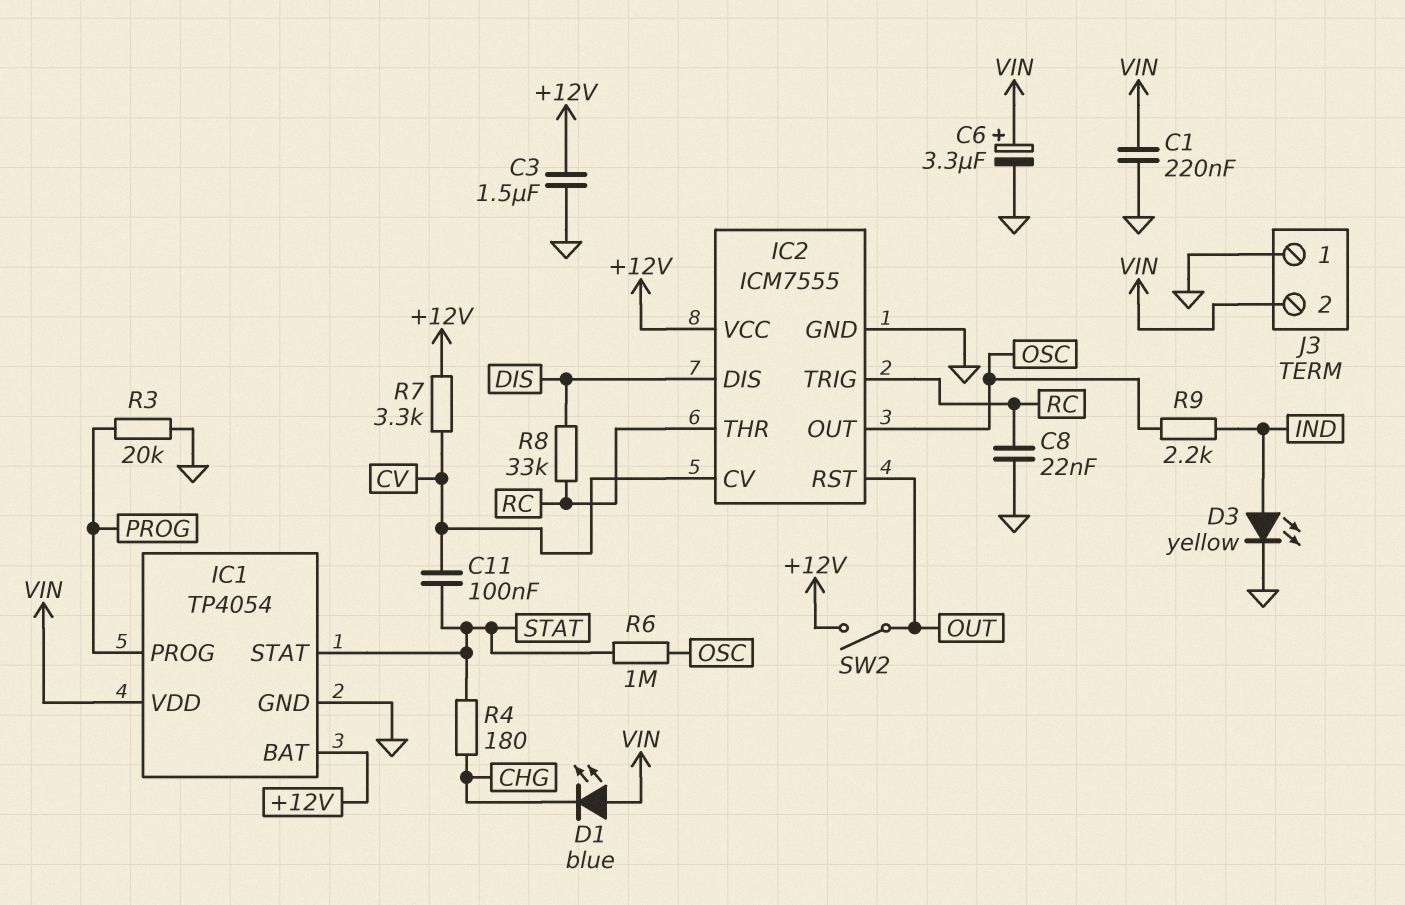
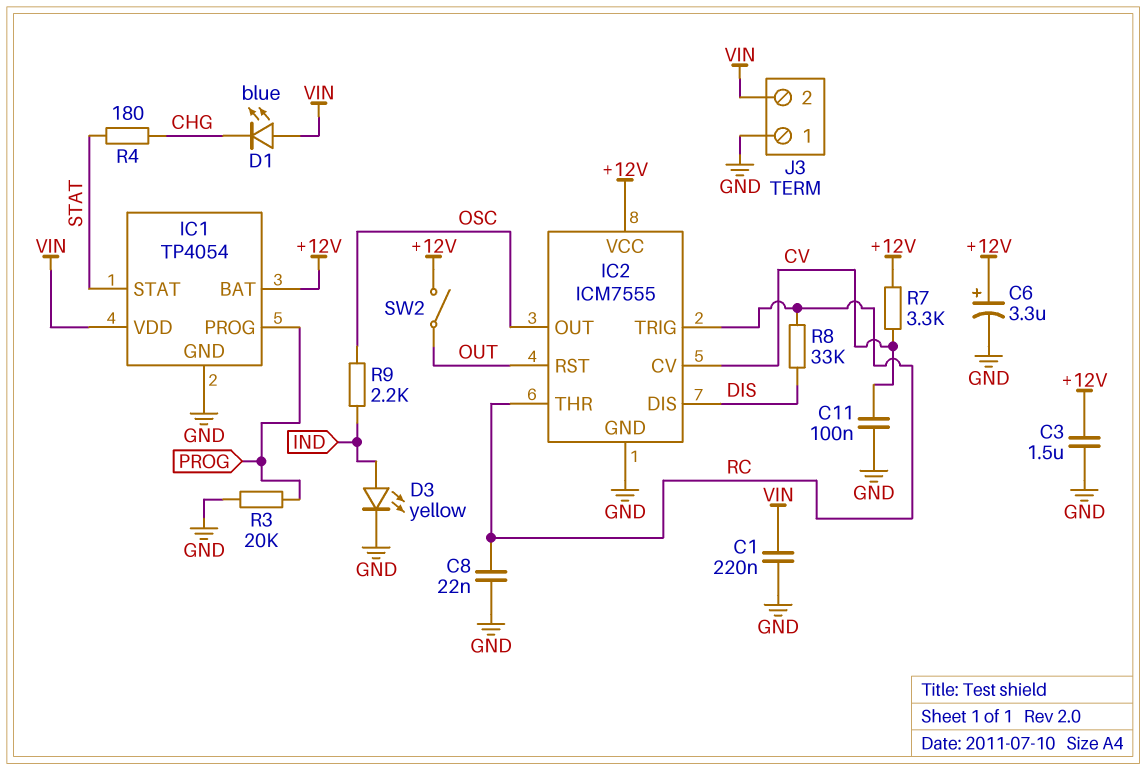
C6: 3.3uF (plus VIN, minus GND) -> 3.3uF (plus +12V, minus GND)
C11: 100nF (CV, STAT) -> 100nF (CV, GND)
R6: 1M (OSC, STAT) -> none

